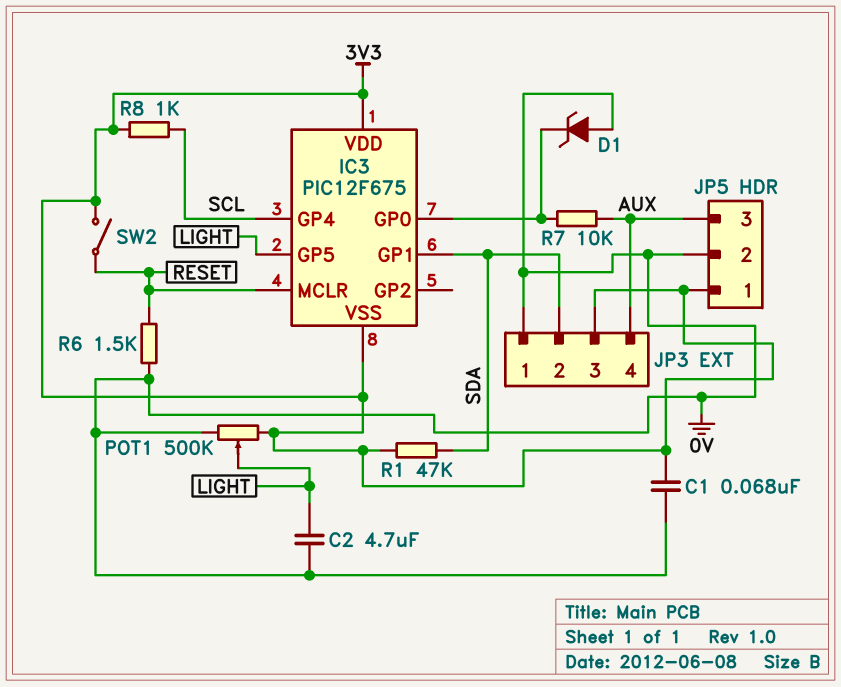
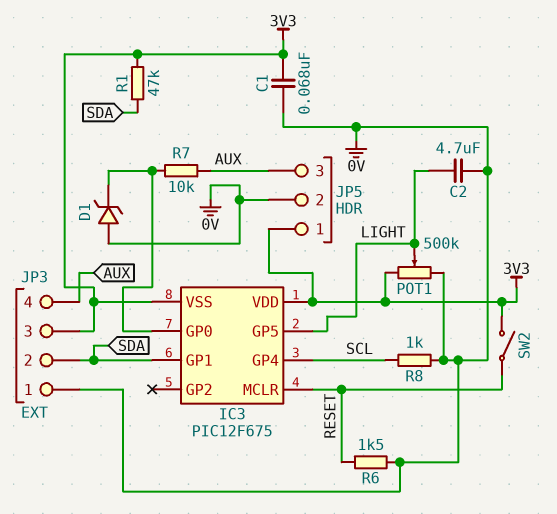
R8: 1k (3V3, SCL) -> 1k (0V, SCL)

